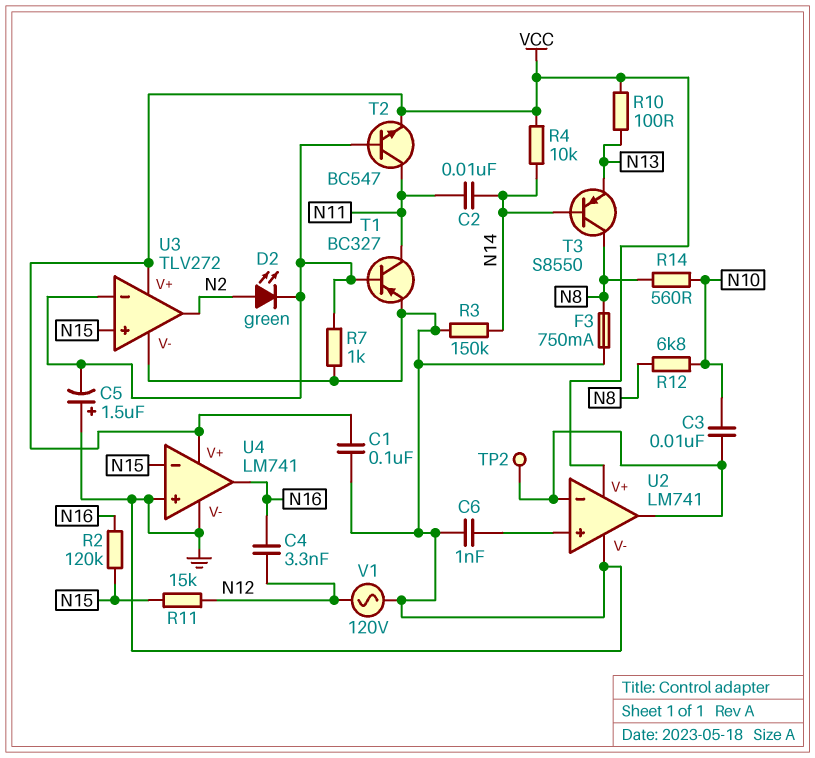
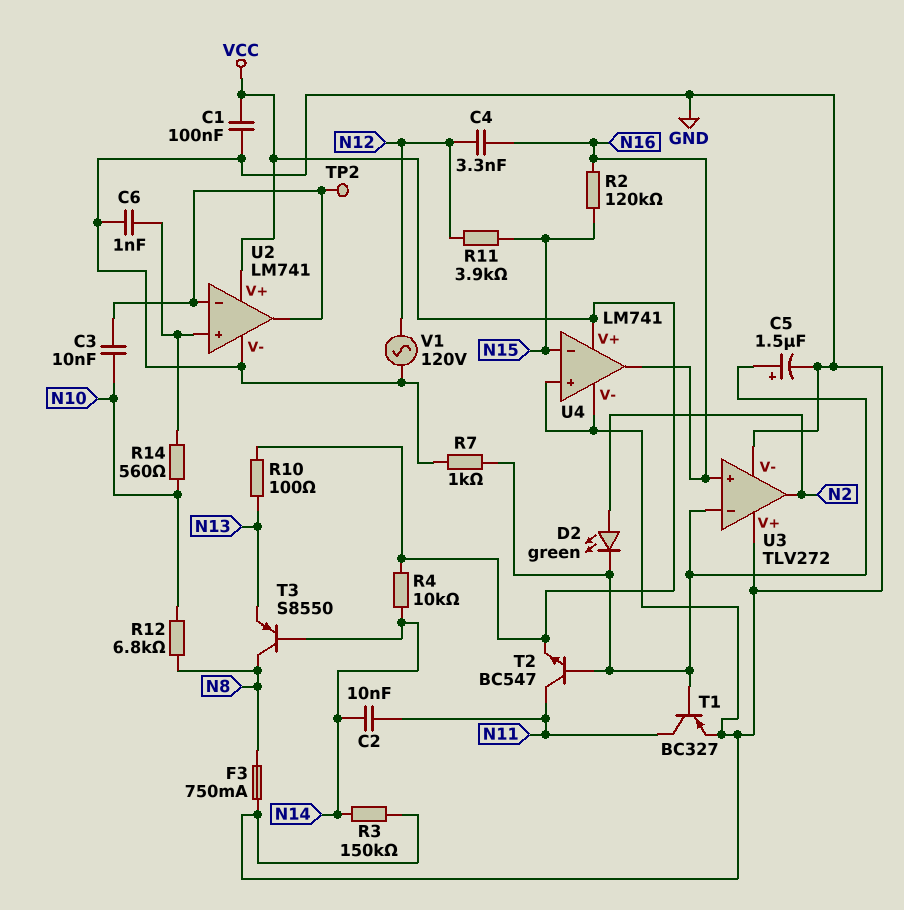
C5: 1.5uF (plus GND, minus U3/in-) -> 1.5uF (plus U3/in-, minus GND)
R11: 15k (N12, N15) -> 3.9k (N12, N15)
R14: 560 (N8, N10) -> 560 (N10, U2/in+)
U3 pin V+: VCC -> GND
U3 pin in+: N15 -> N16

